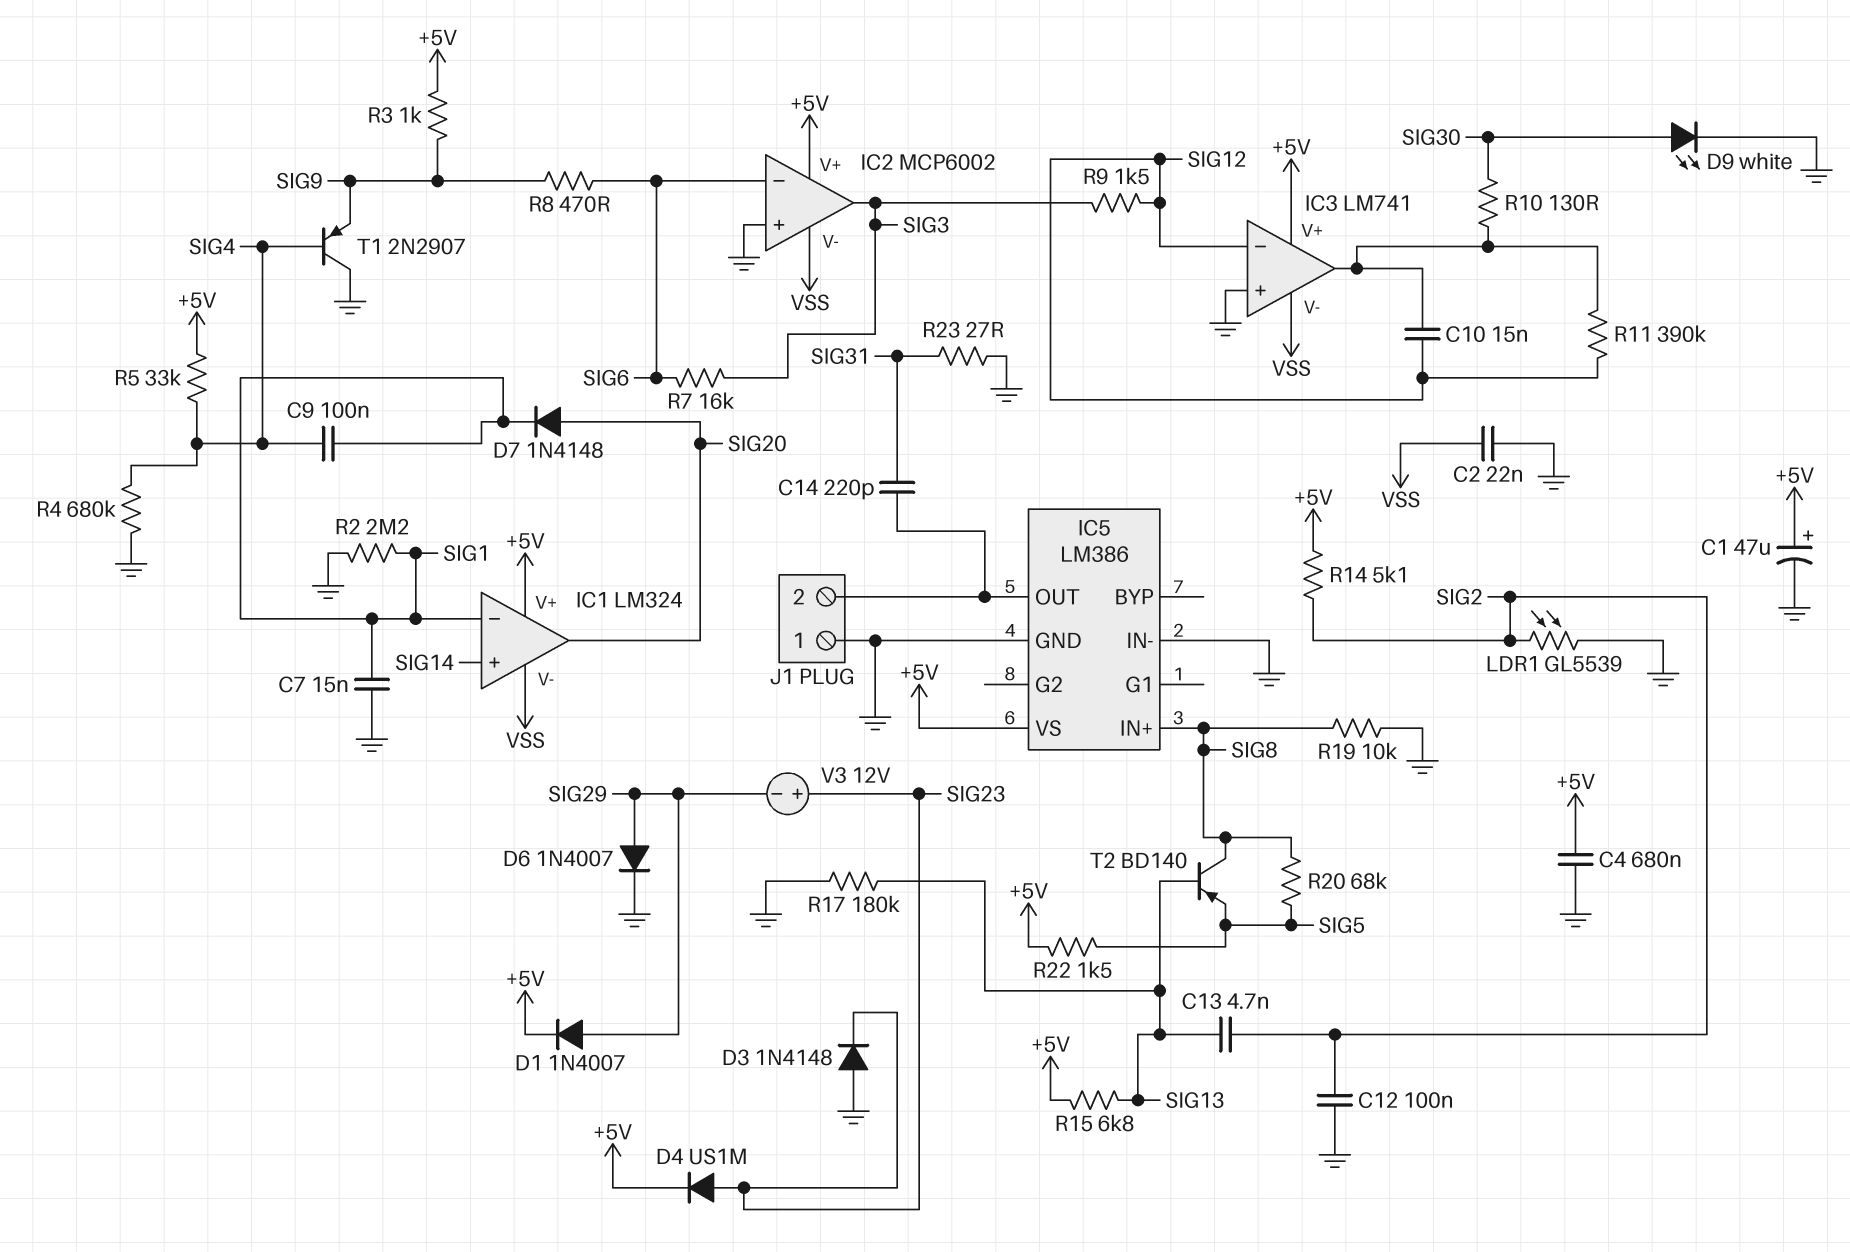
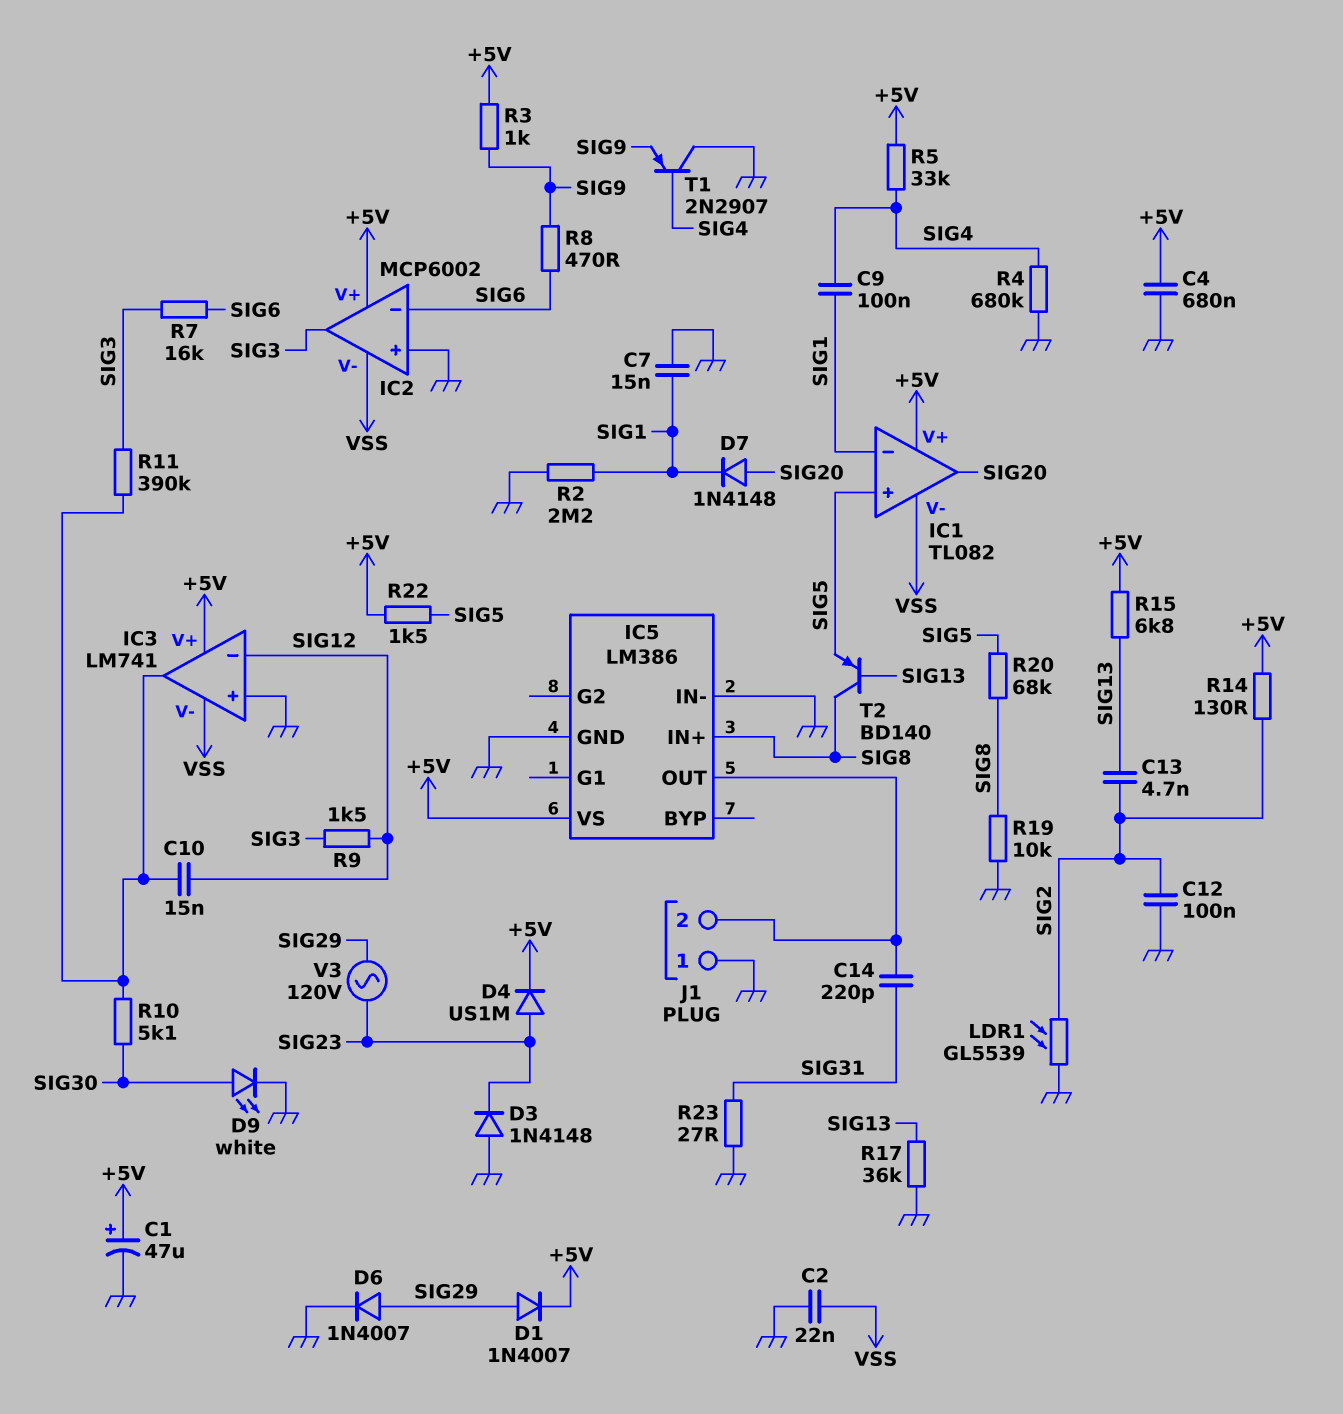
IC1: LM324 -> TL082
IC1 pin in+: SIG14 -> SIG5
R10: 130 (IC3/out, SIG30) -> 5.1k (IC3/out, SIG30)
R11: 390k (IC3/out, SIG12) -> 390k (IC3/out, SIG3)
R14: 5.1k (+5V, SIG2) -> 130 (+5V, SIG2)
R17: 180k (GND, SIG13) -> 36k (GND, SIG13)
V3: 12V (plus SIG23, minus SIG29) -> AC 120V (SIG23, SIG29)

